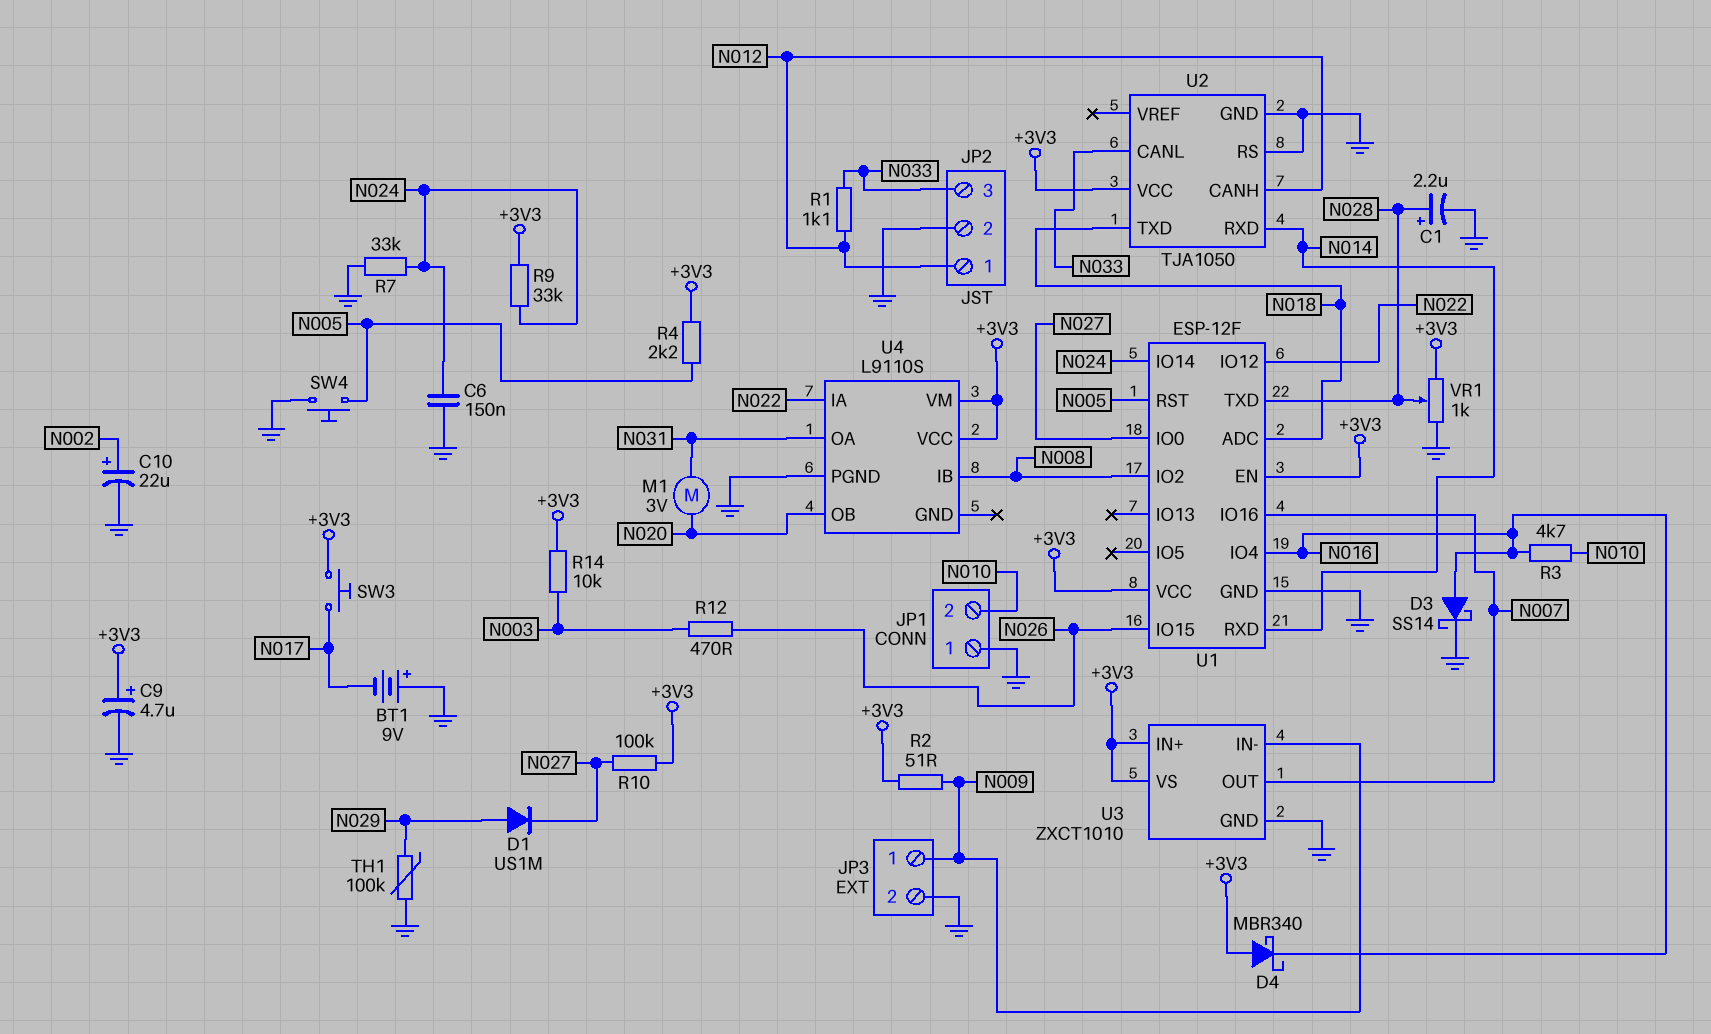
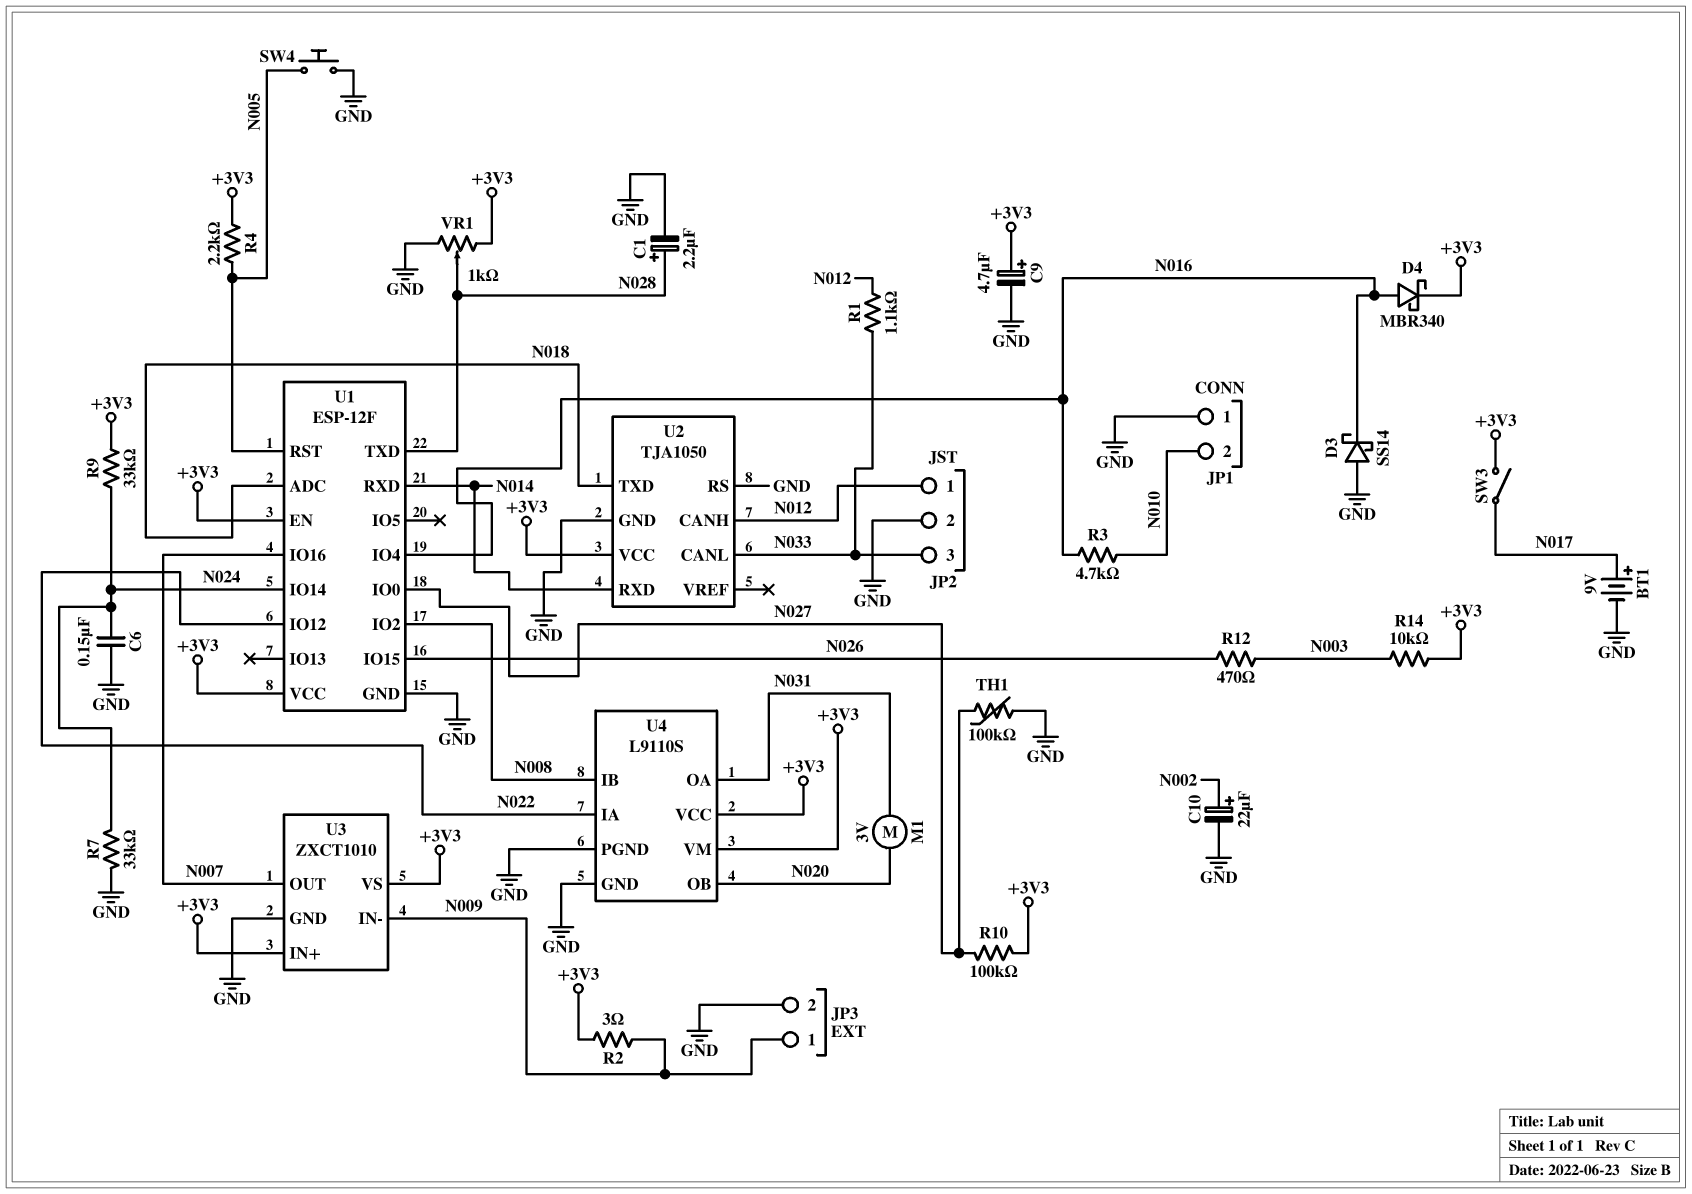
BT1: 9V (plus GND, minus N017) -> 9V (plus N017, minus GND)
D1: diode US1M (A N029, K N027) -> none
D3: schottky SS14 (A N016, K GND) -> schottky SS14 (A GND, K N016)
D4: schottky MBR340 (A +3V3, K N016) -> schottky MBR340 (A N016, K +3V3)
R2: 51 (+3V3, N009) -> 3 (+3V3, N009)
SW3: button (+3V3, N017) -> switch (+3V3, N017)
TH1: 100k (GND, N029) -> 100k (GND, N027)
U4 pin GND: none -> GND

